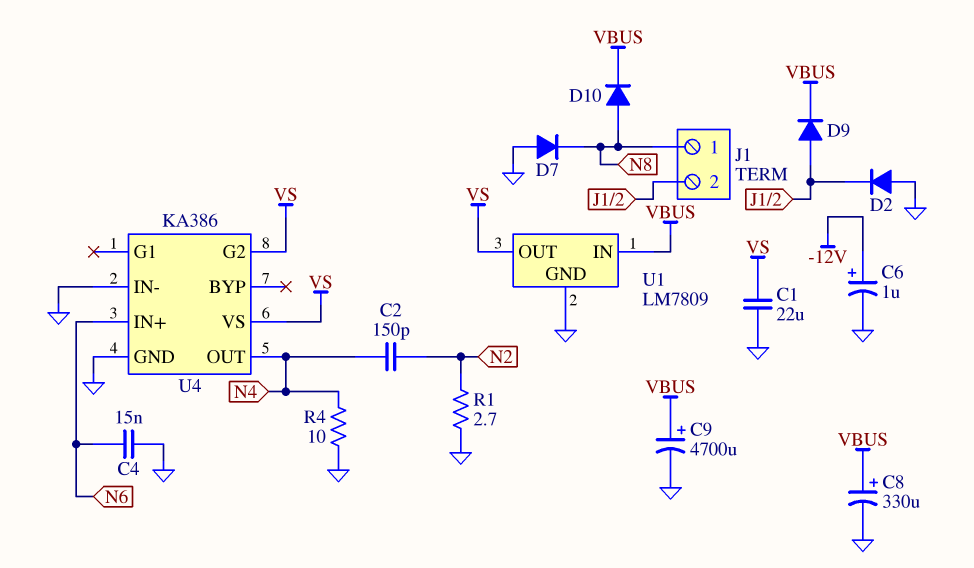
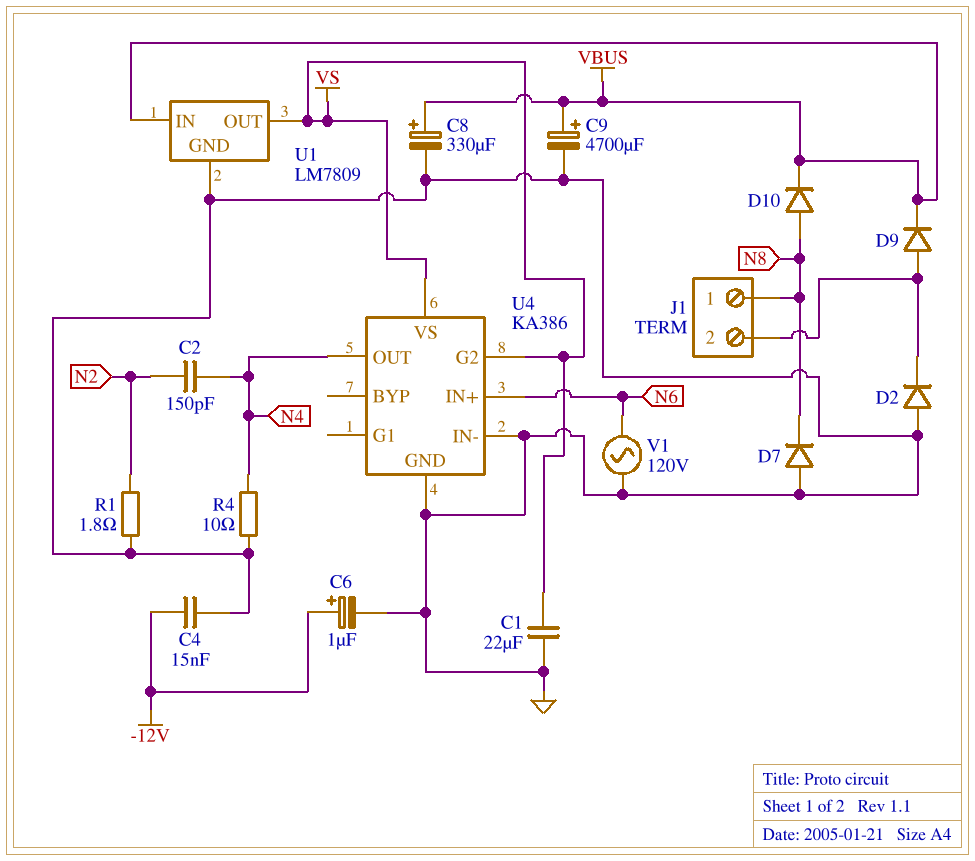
C4: 15nF (GND, N6) -> 15nF (-12V, GND)
R1: 2.7 (GND, N2) -> 1.8 (GND, N2)
V1: none -> AC 120V (GND, N6)

